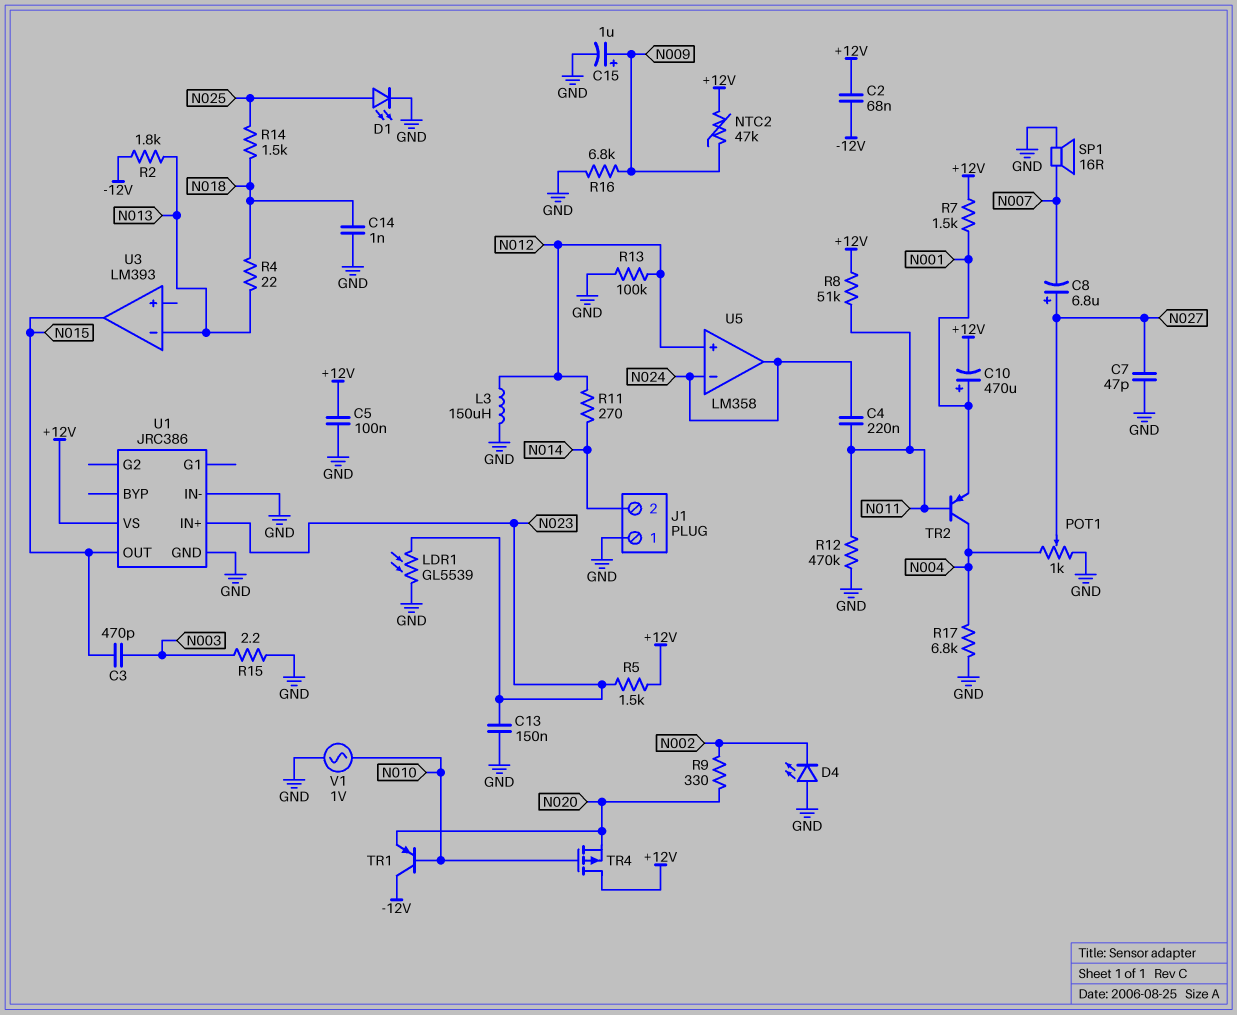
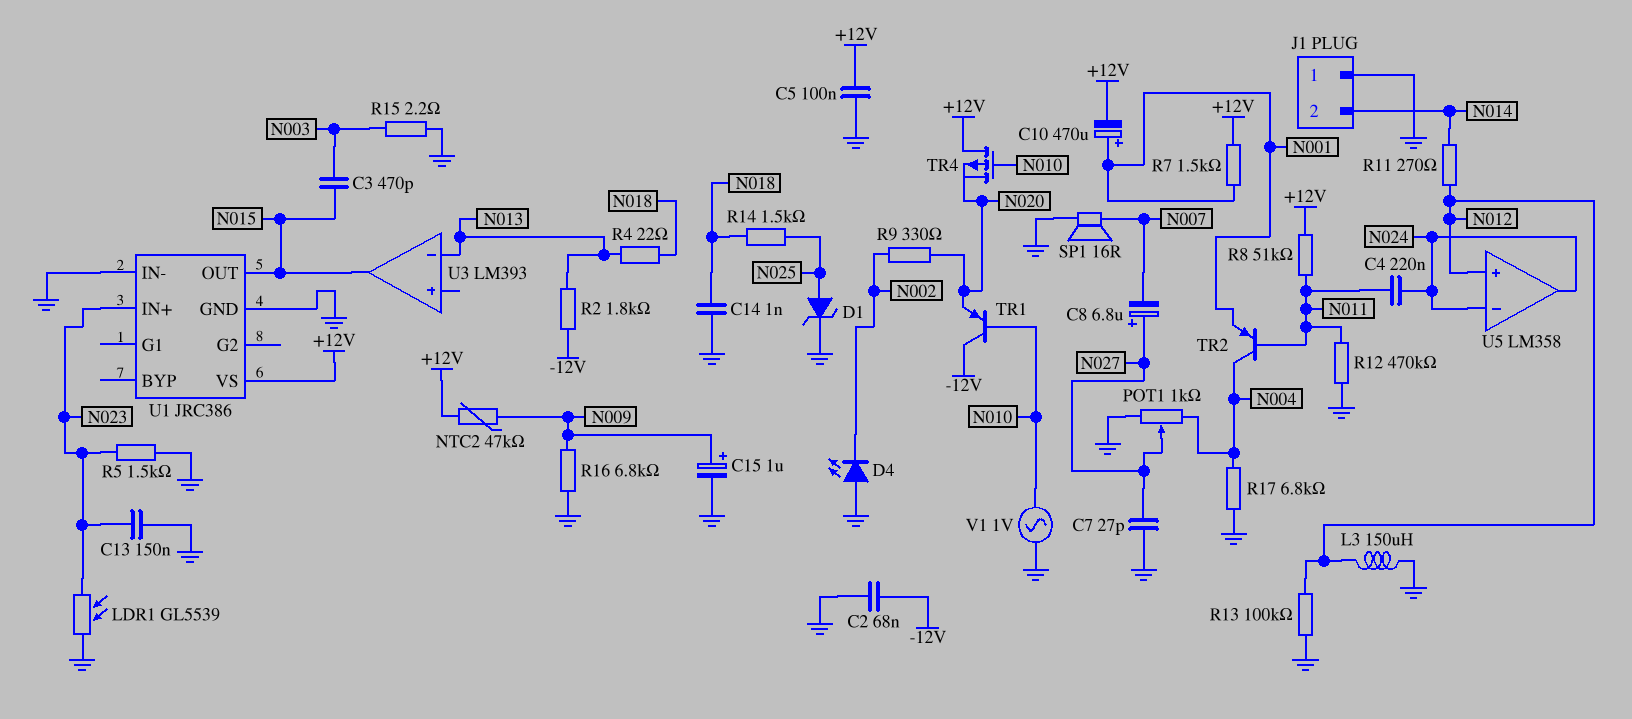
C2: 68nF (+12V, -12V) -> 68nF (-12V, GND)
C7: 47pF (GND, N027) -> 27pF (GND, N027)
D1: LED (A N025, K GND) -> zener (A N025, K GND)
R5: 1.5k (+12V, N023) -> 1.5k (GND, N023)

